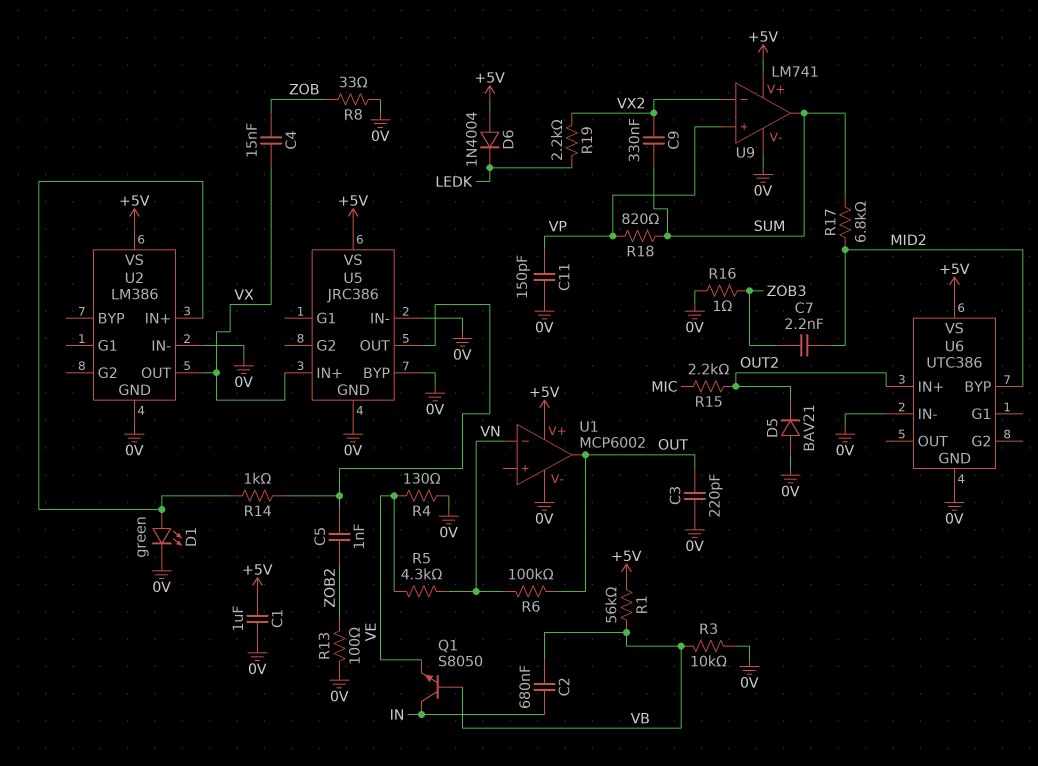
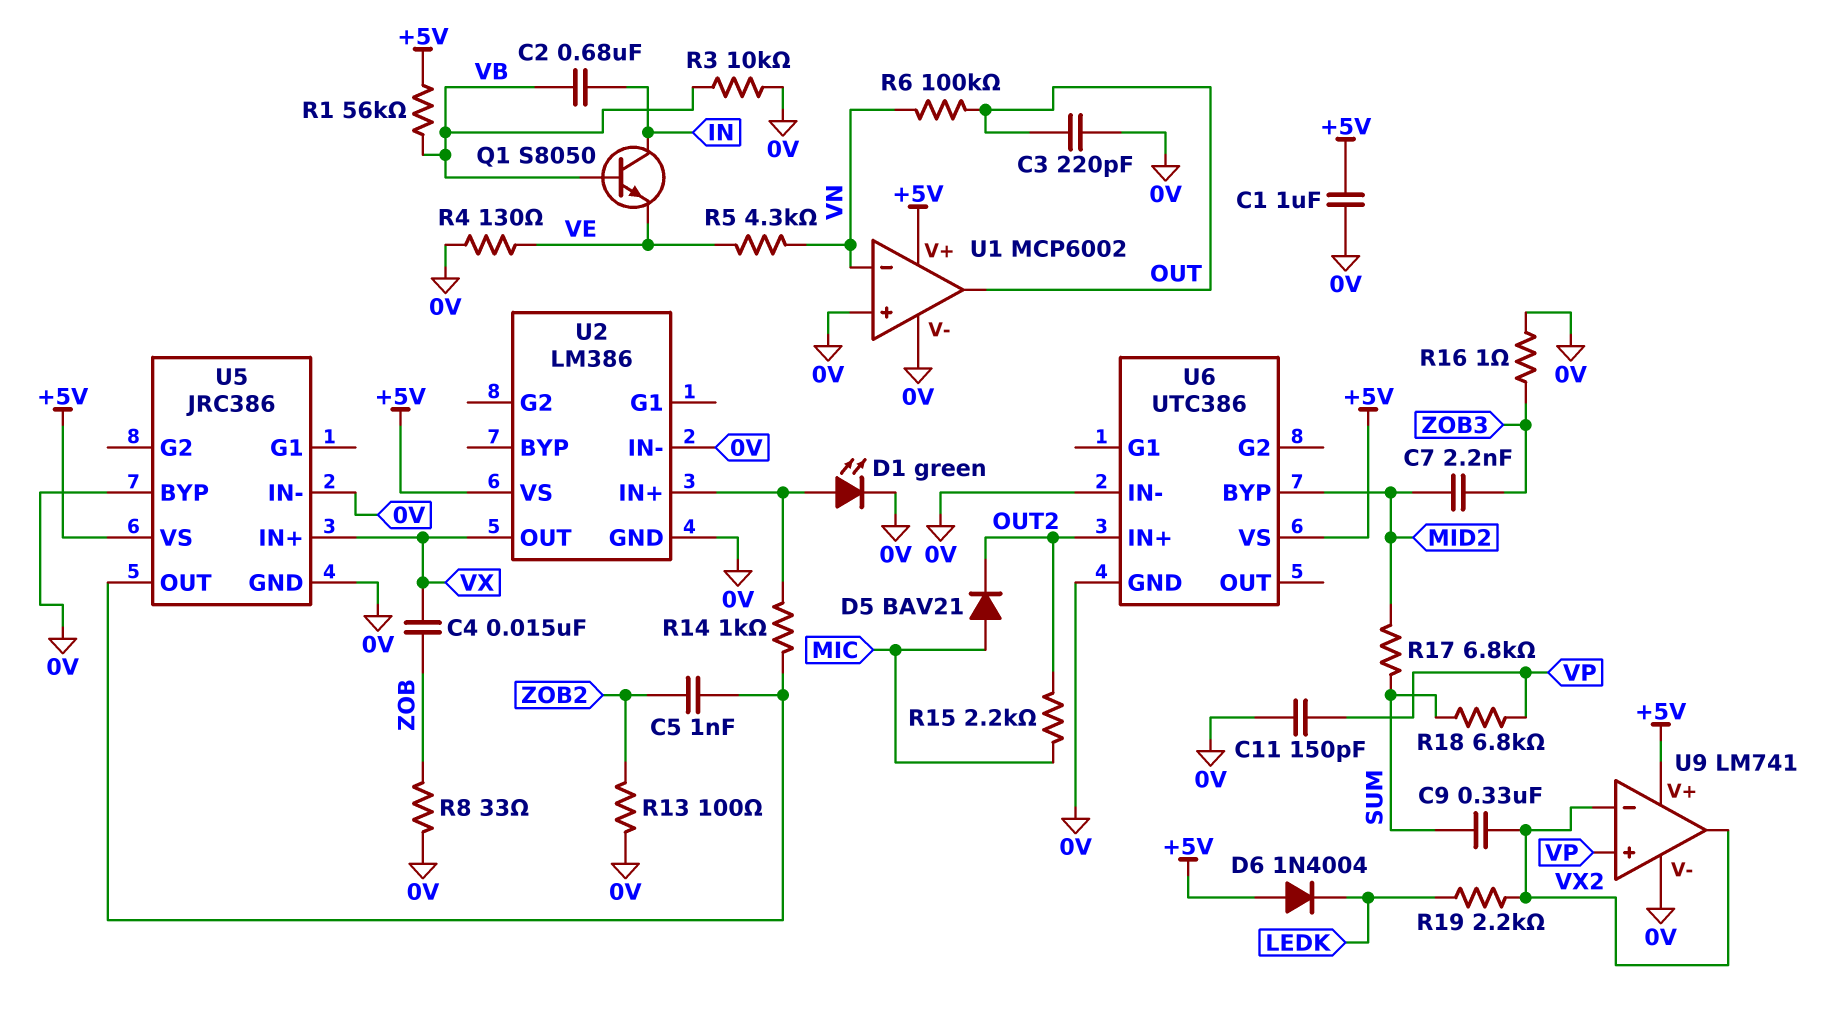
D5: diode BAV21 (A 0V, K OUT2) -> diode BAV21 (A MIC, K OUT2)
R18: 820 (SUM, VP) -> 6.8k (SUM, VP)
U1 pin in+: none -> 0V
U9 pin out: SUM -> VX2

